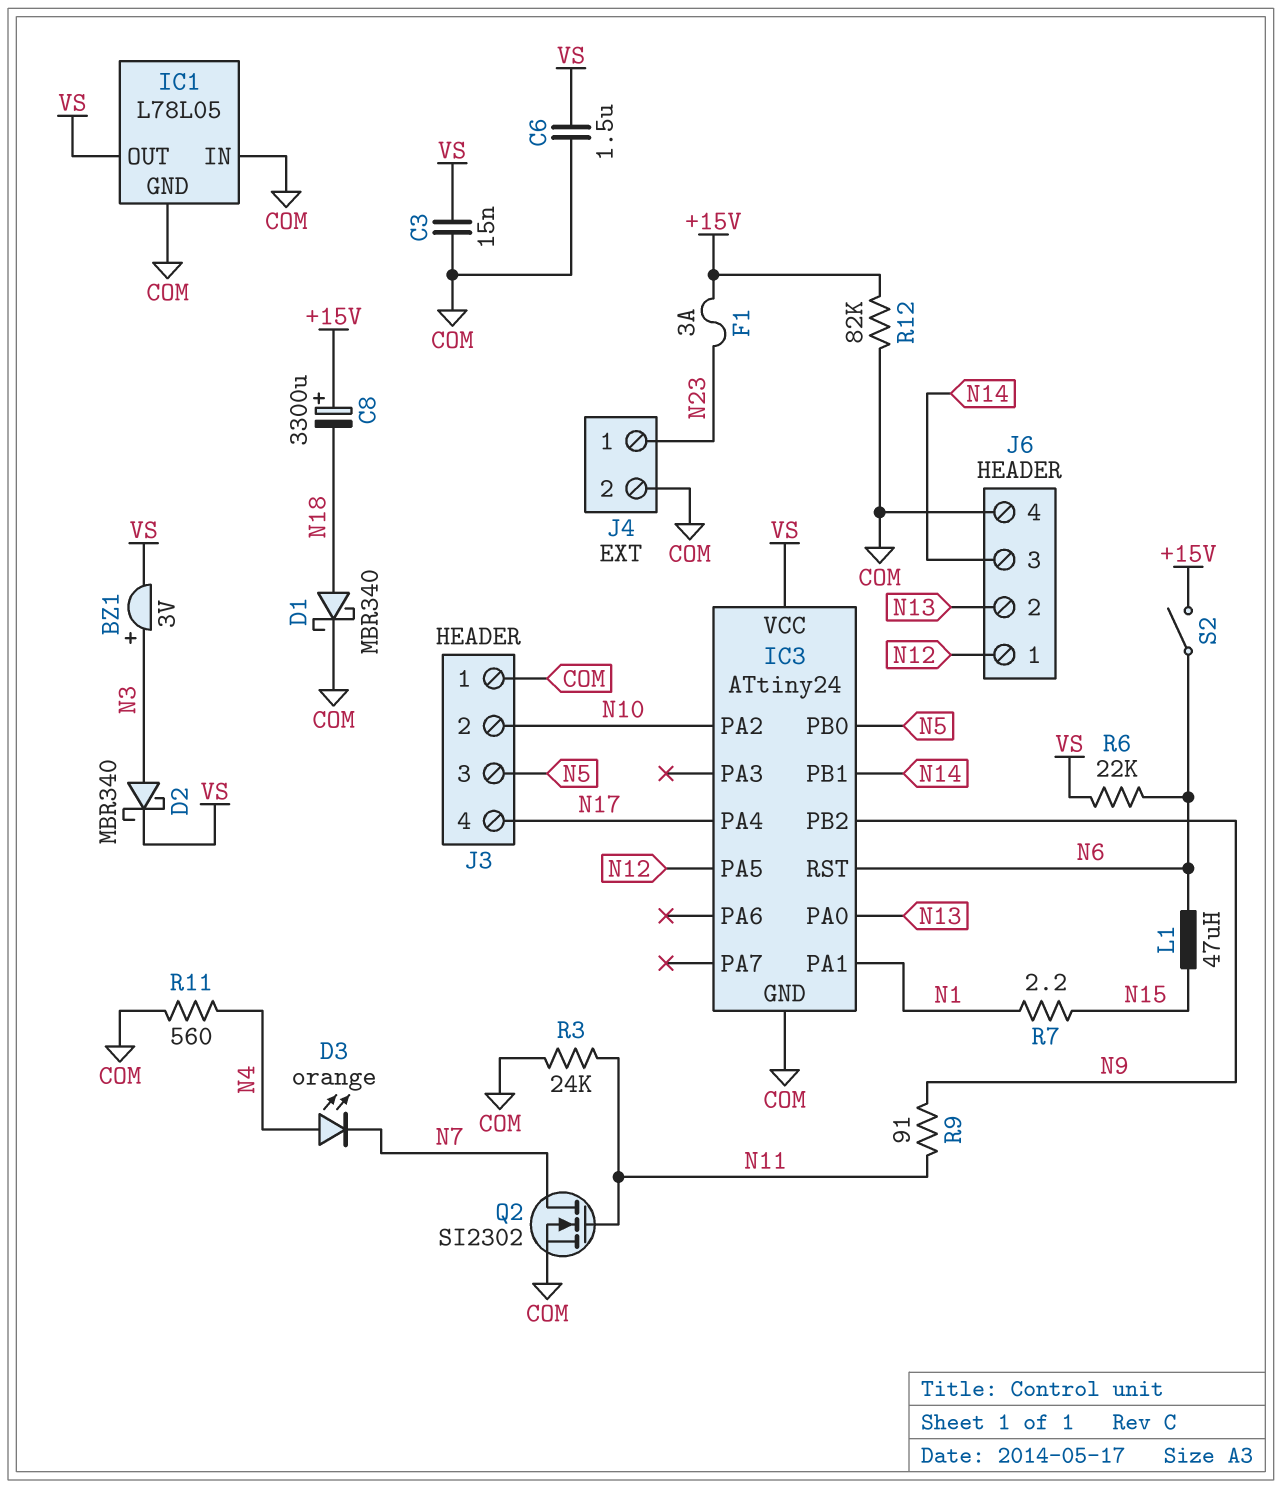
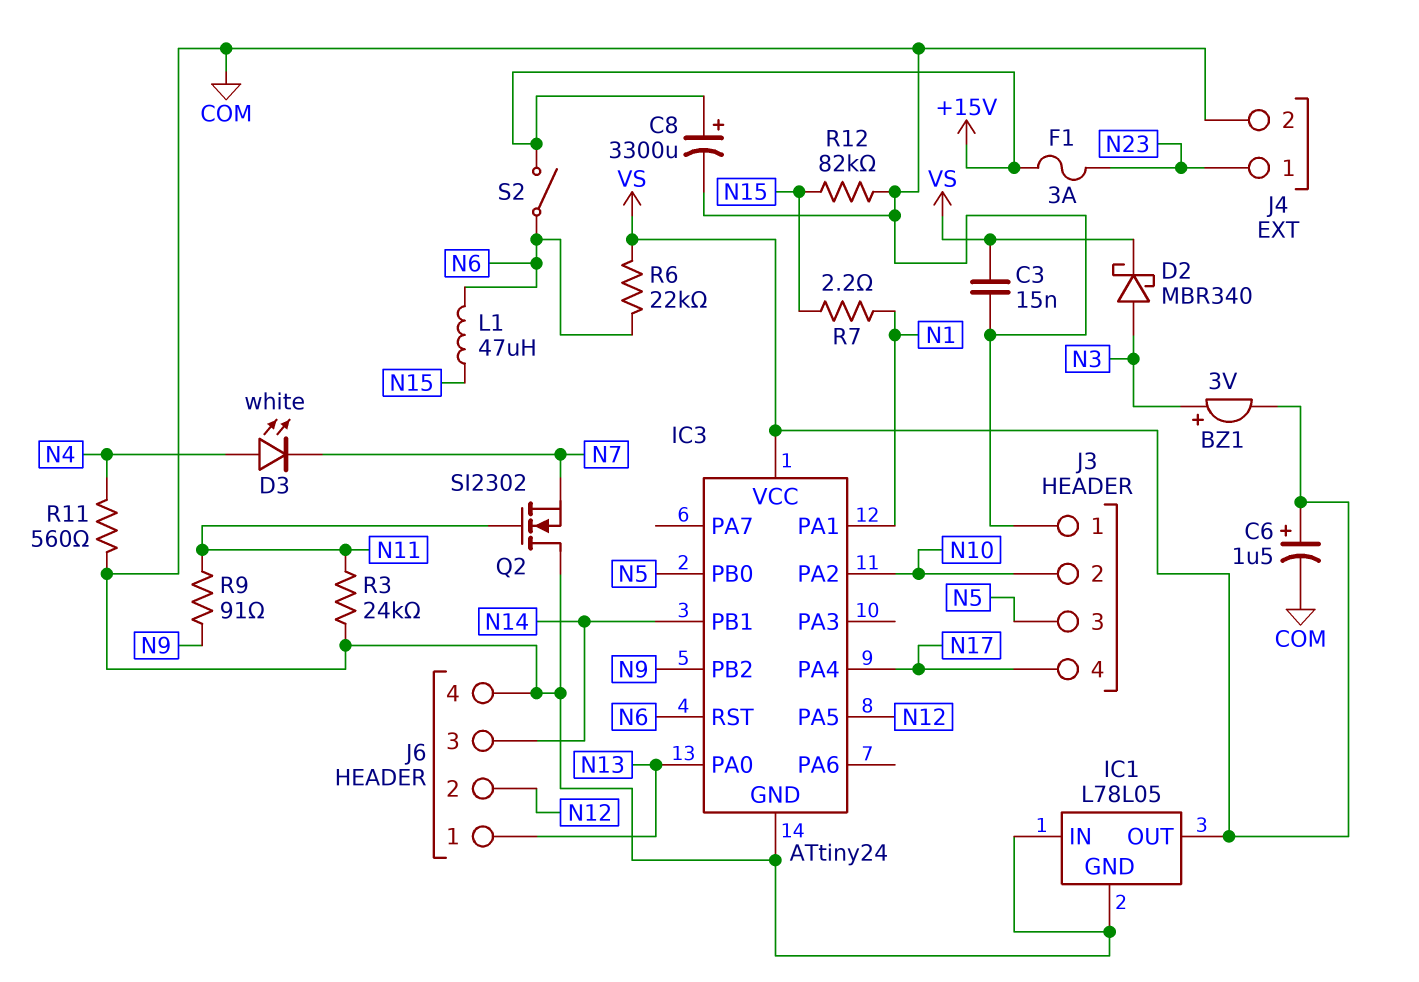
C6: 1.5uF (COM, VS) -> 1.5uF (plus VS, minus COM)
C8: 3300uF (plus +15V, minus N18) -> 3300uF (plus +15V, minus COM)
D1: schottky MBR340 (A N18, K COM) -> none
D3: LED orange (A N4, K N7) -> LED white (A N4, K N7)
J6 pin 1: N12 -> N13
J6 pin 2: N13 -> N12
Q2: NMOS SI2302 (G N11, D N7, S COM) -> NMOS SI2302 (G N11, D COM, S N7)
R12: 82k (+15V, COM) -> 82k (COM, N15)

